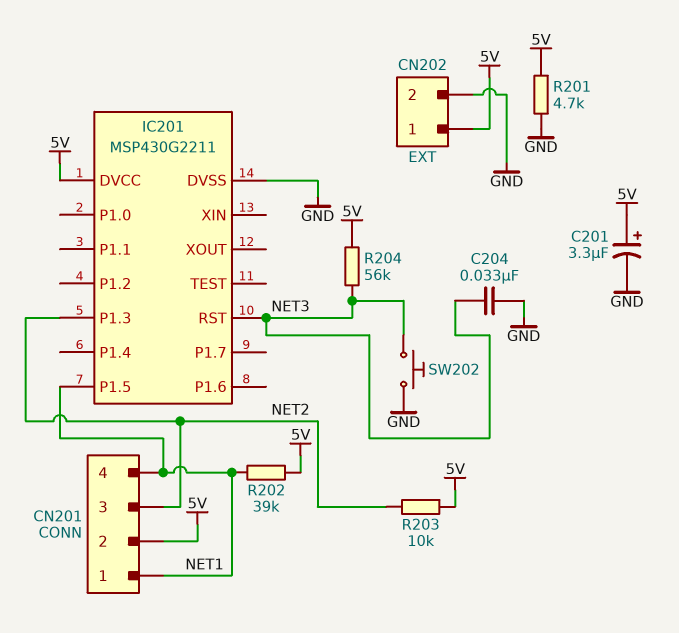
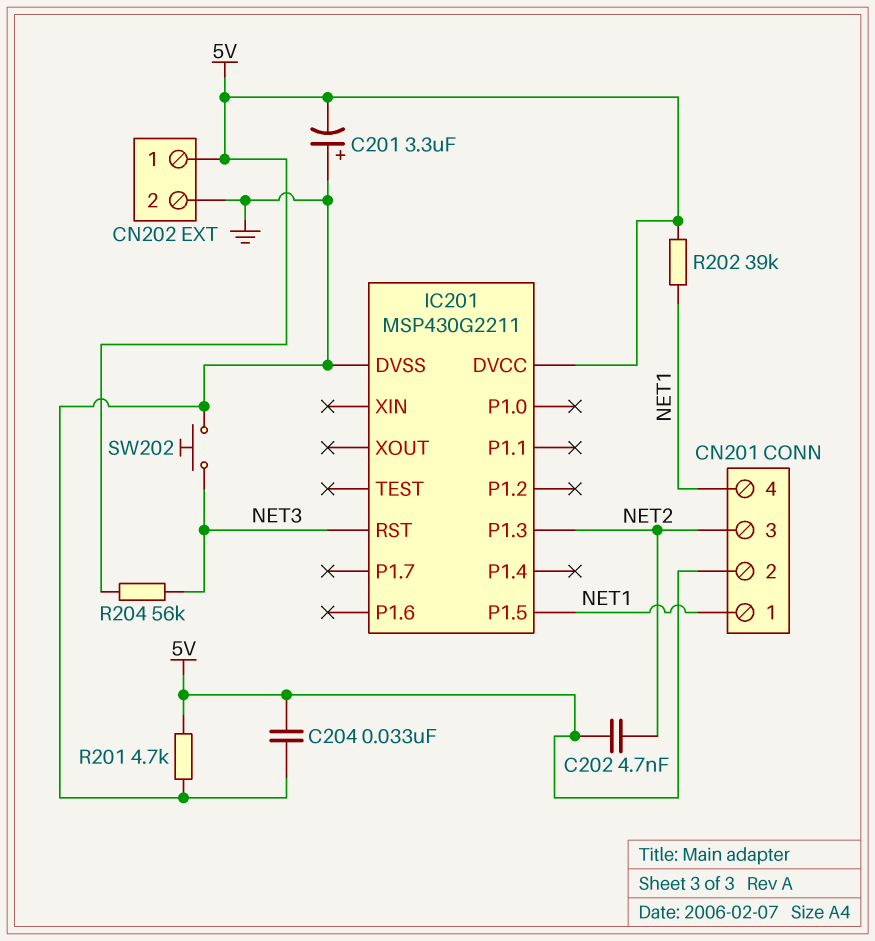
C201: 3.3uF (plus 5V, minus GND) -> 3.3uF (plus GND, minus 5V)
C202: none -> 4.7nF (5V, NET2)
C204: 33nF (GND, NET3) -> 33nF (5V, GND)
R203: 10k (5V, NET2) -> none

